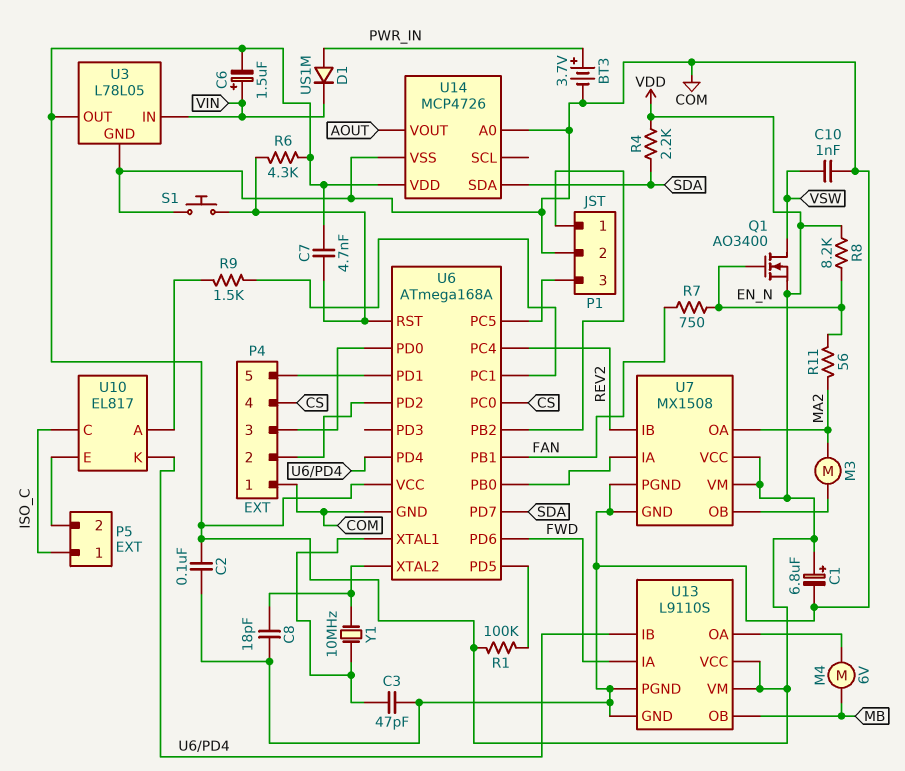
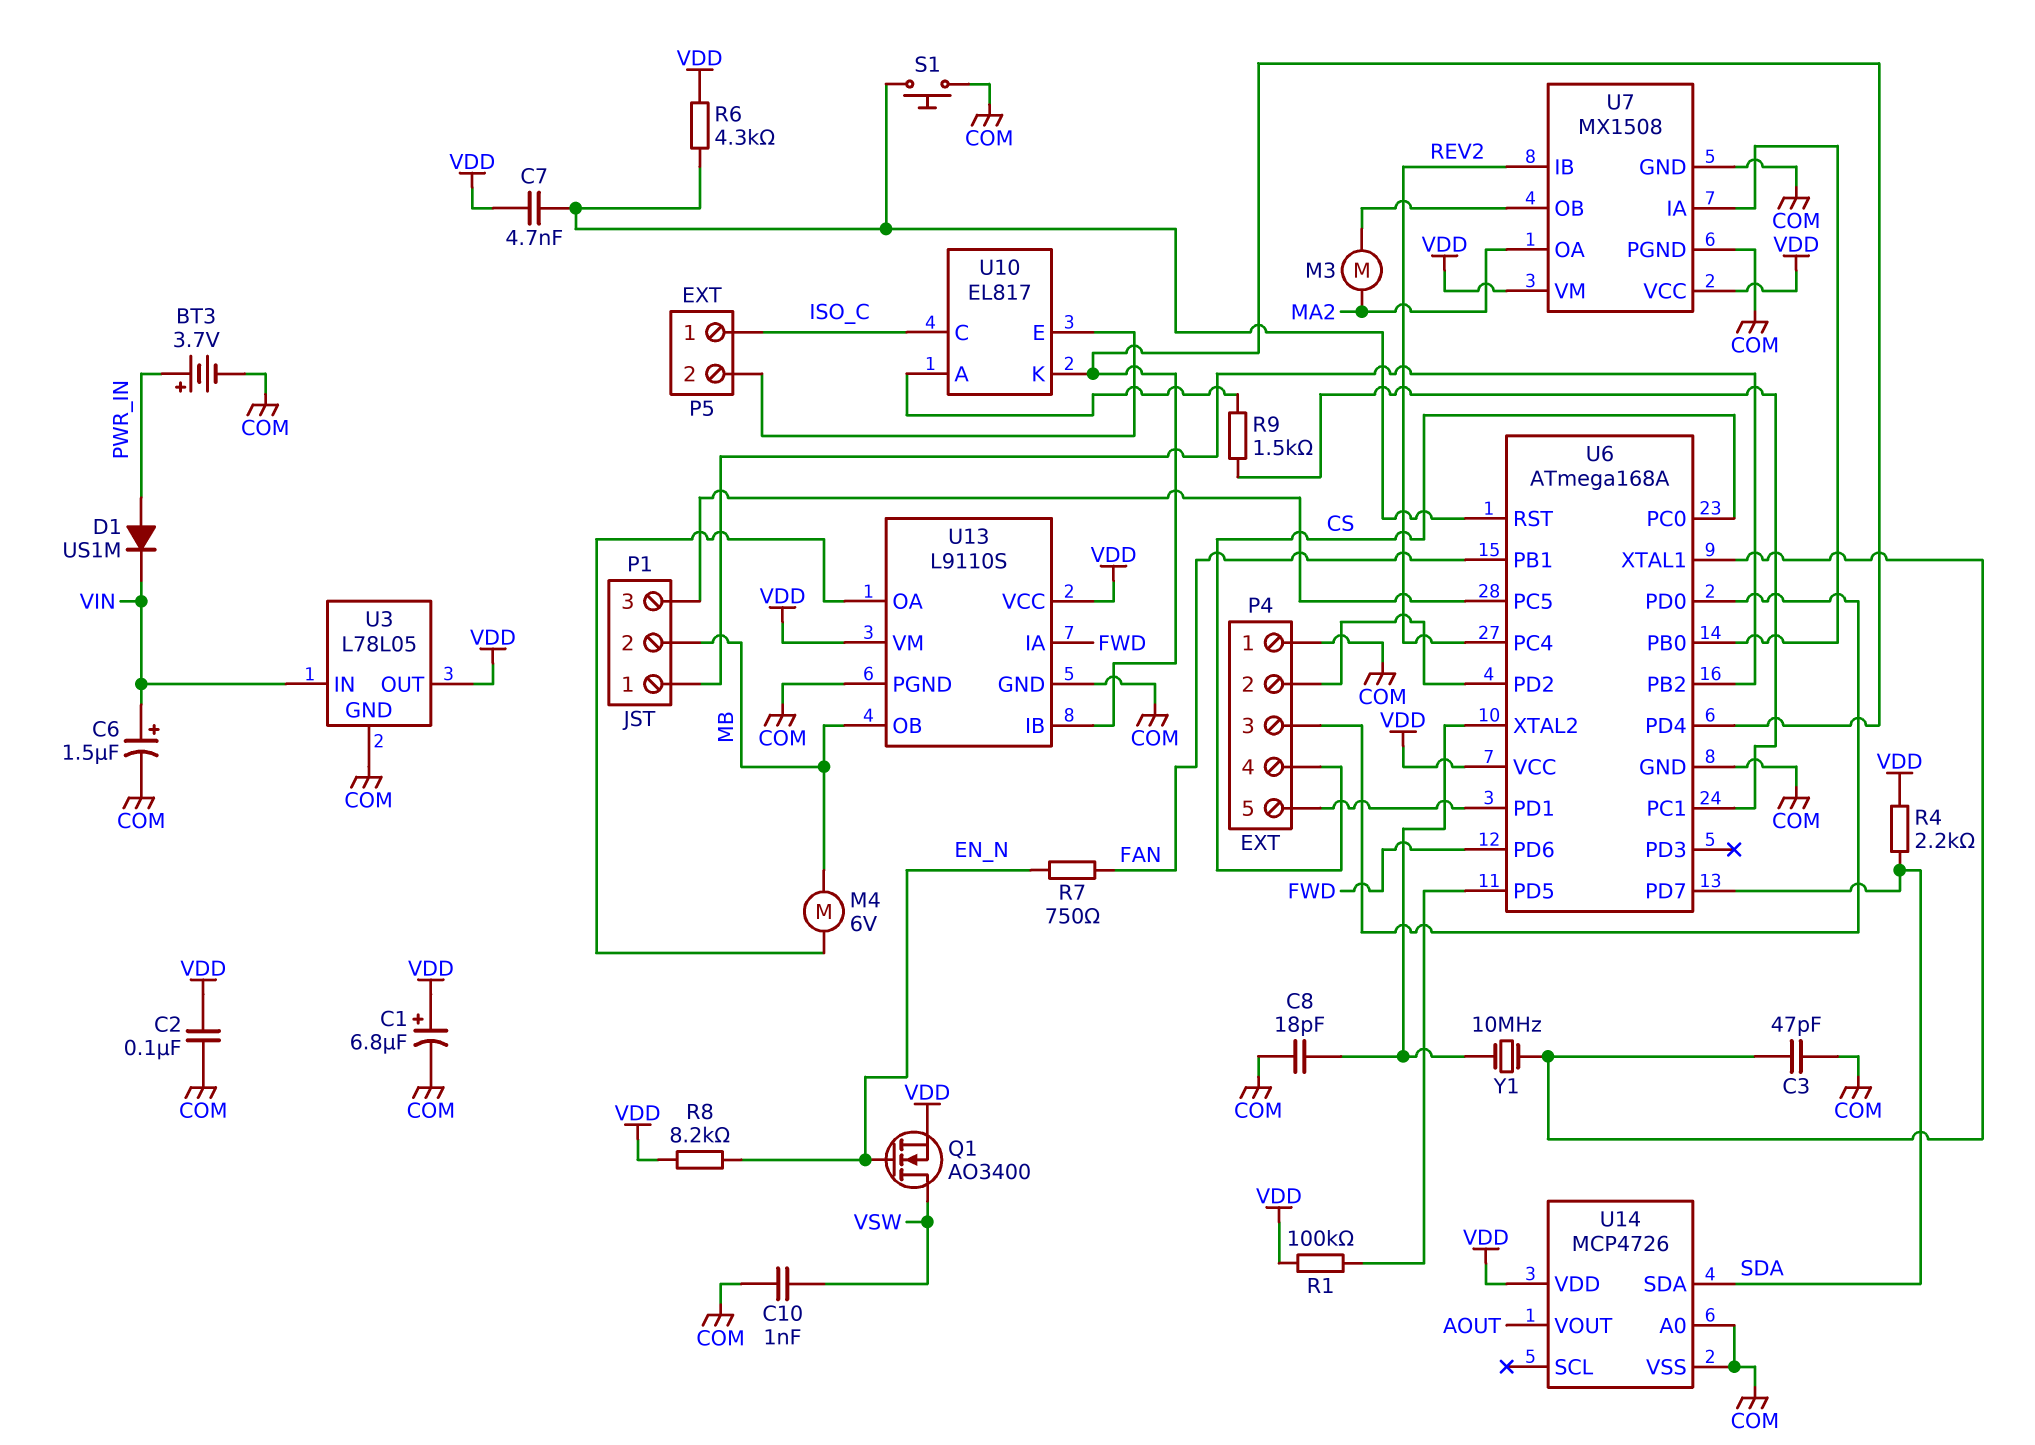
C6: 1.5uF (plus VIN, minus VDD) -> 1.5uF (plus VIN, minus COM)
P1 pin 2: COM -> MB
R11: 56 (EN_N, MA2) -> none

